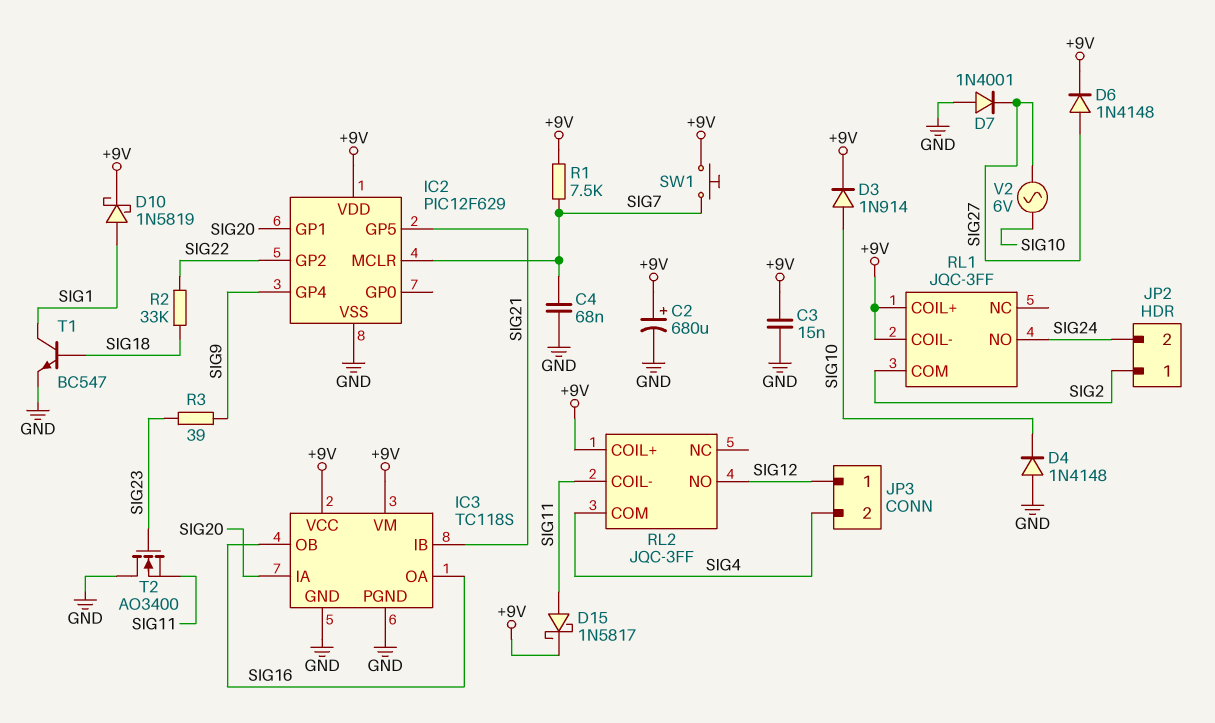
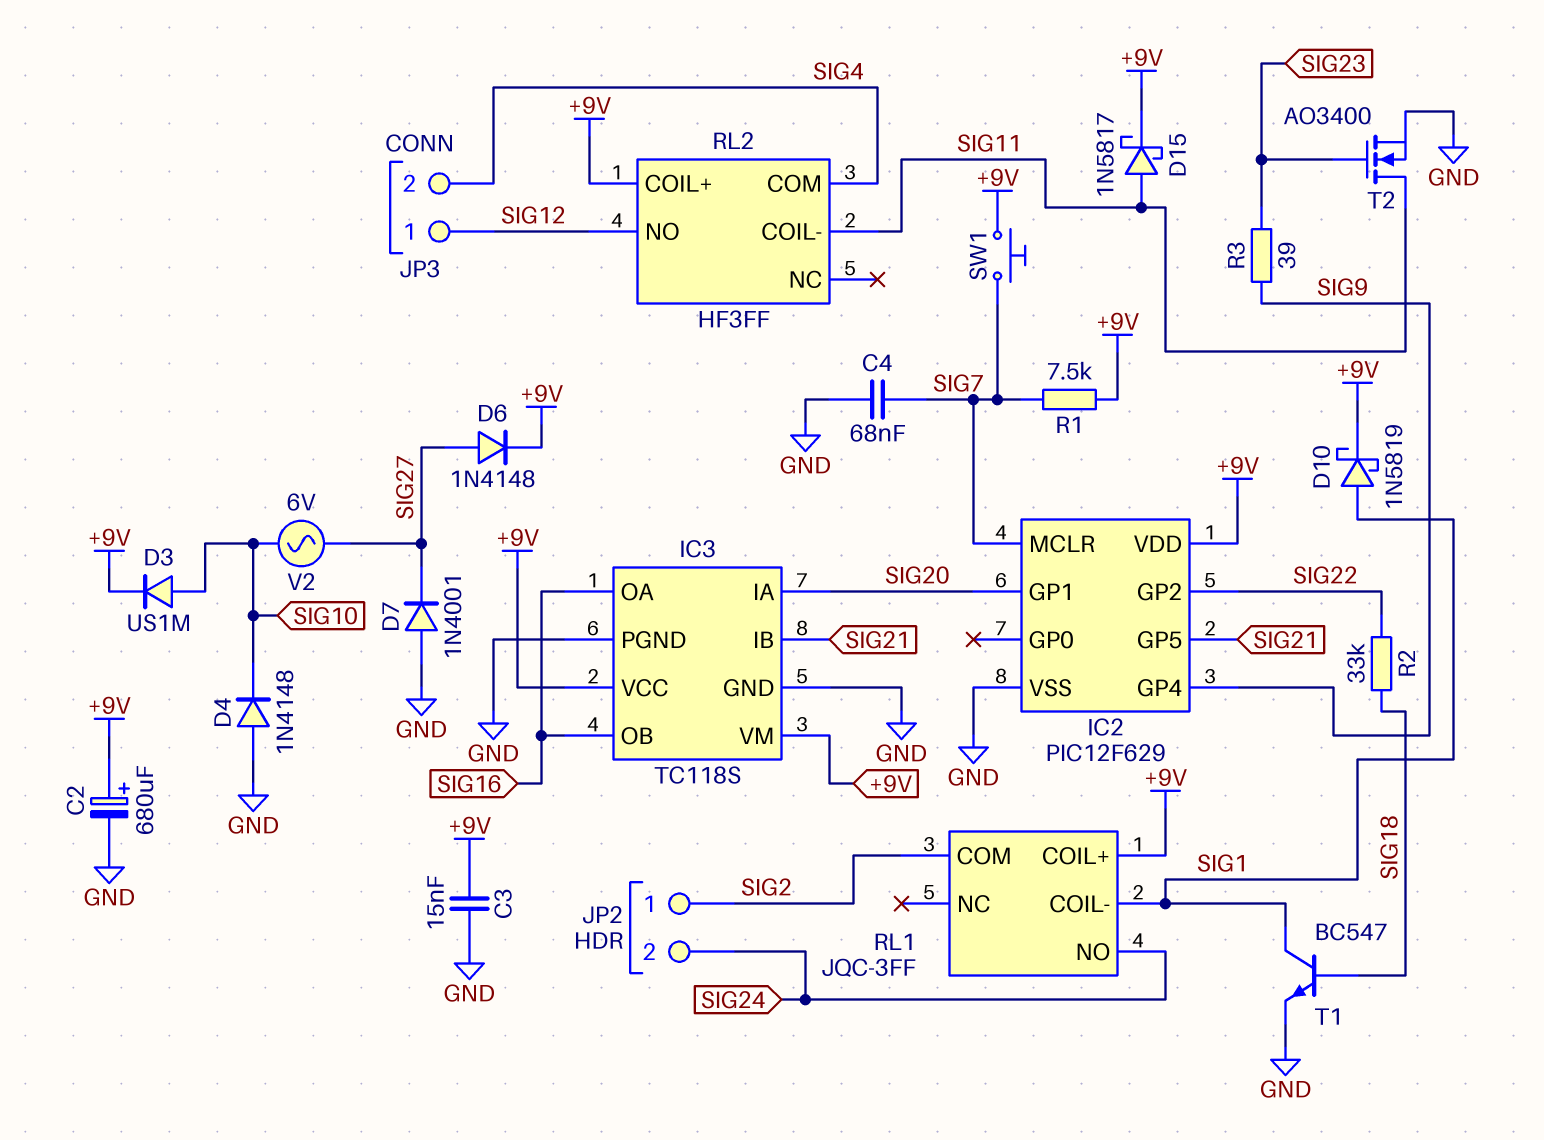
D3: diode 1N914 (A SIG10, K +9V) -> diode US1M (A SIG10, K +9V)
RL1 pin COIL-: +9V -> SIG1
RL2: JQC-3FF -> HF3FF
T2: NMOS AO3400 (G SIG23, D GND, S SIG11) -> NMOS AO3400 (G SIG23, D SIG11, S GND)

